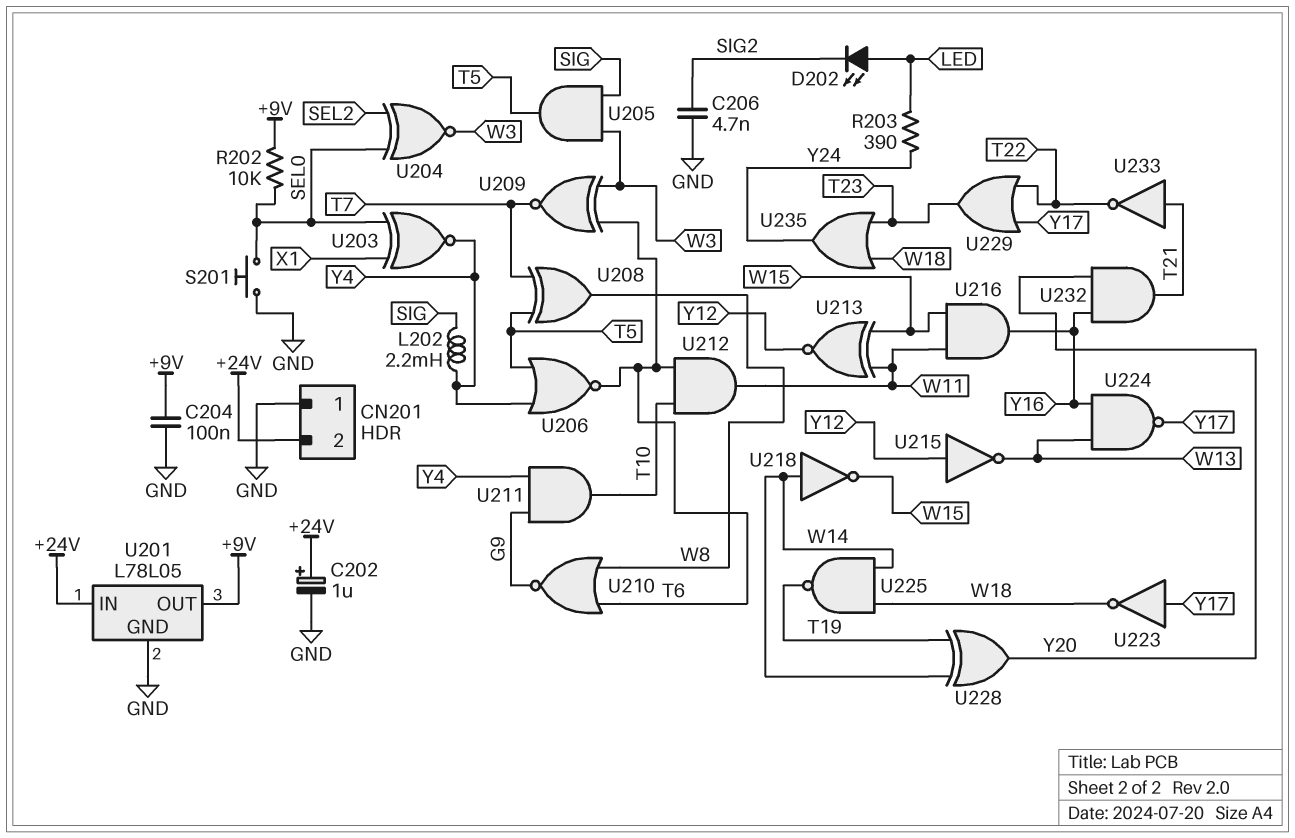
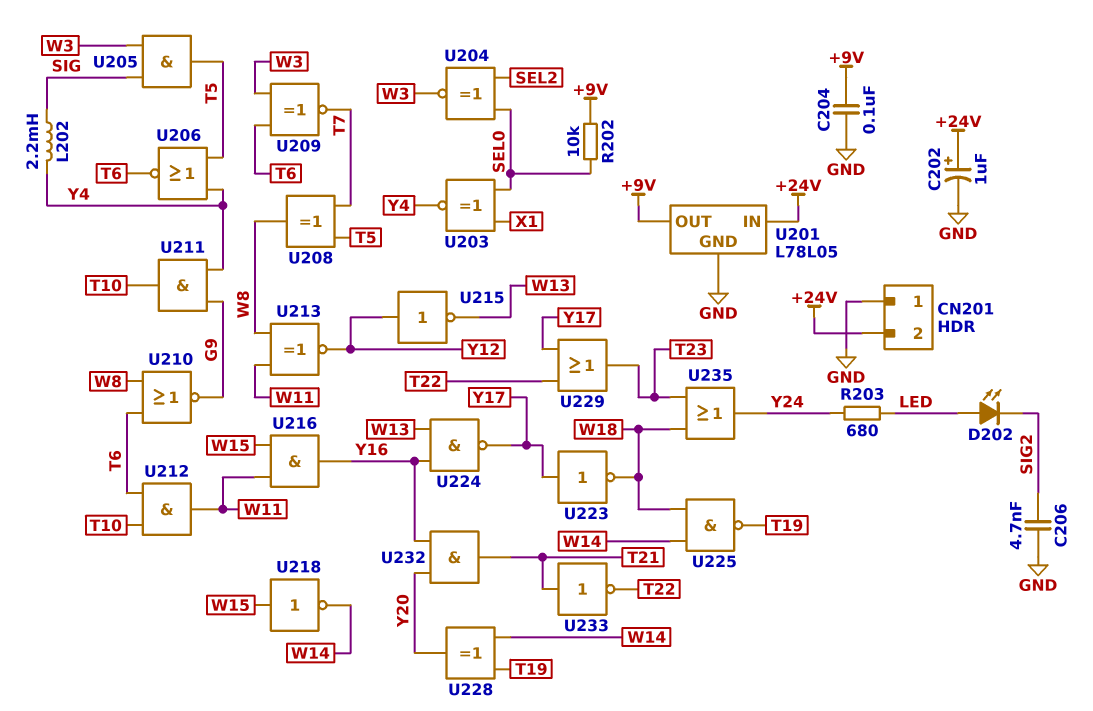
R203: 390 (LED, Y24) -> 680 (LED, Y24)
S201: button (GND, SEL0) -> none
U213: XNOR (in W11, in W15, out Y12) -> XNOR (in W8, in W11, out Y12)
U218: NOT (in W14, out W15) -> NOT (in W15, out W14)

